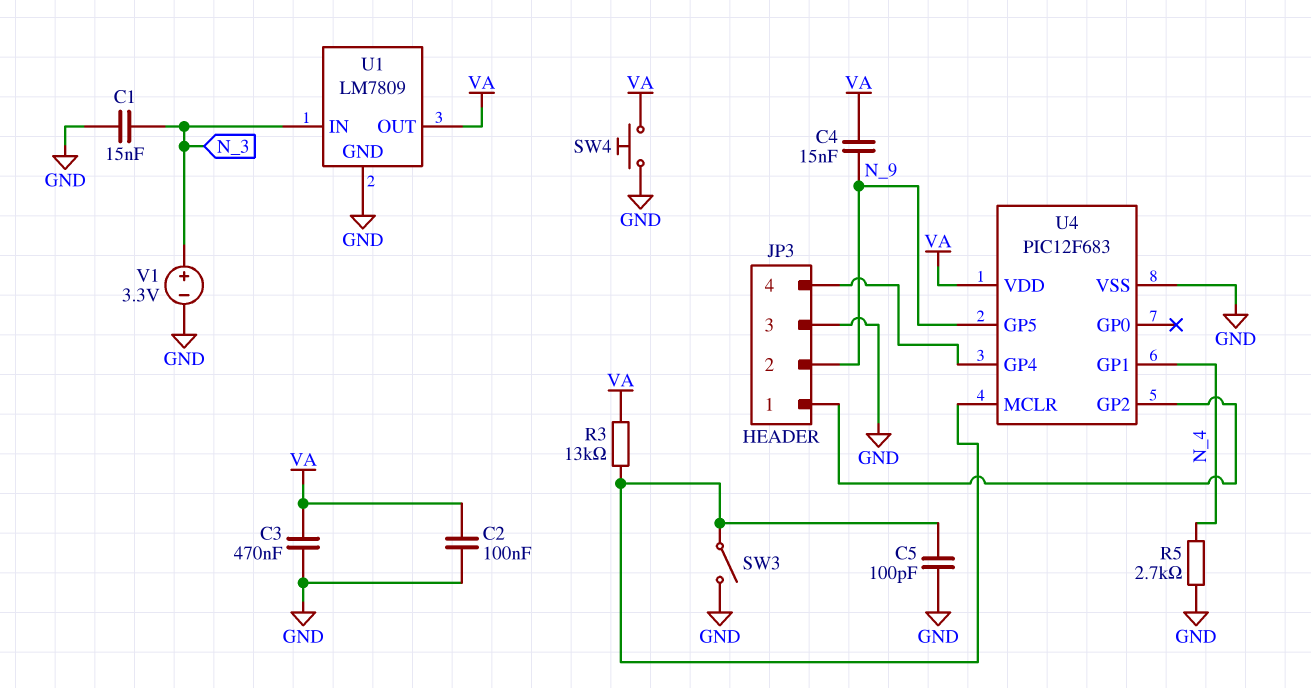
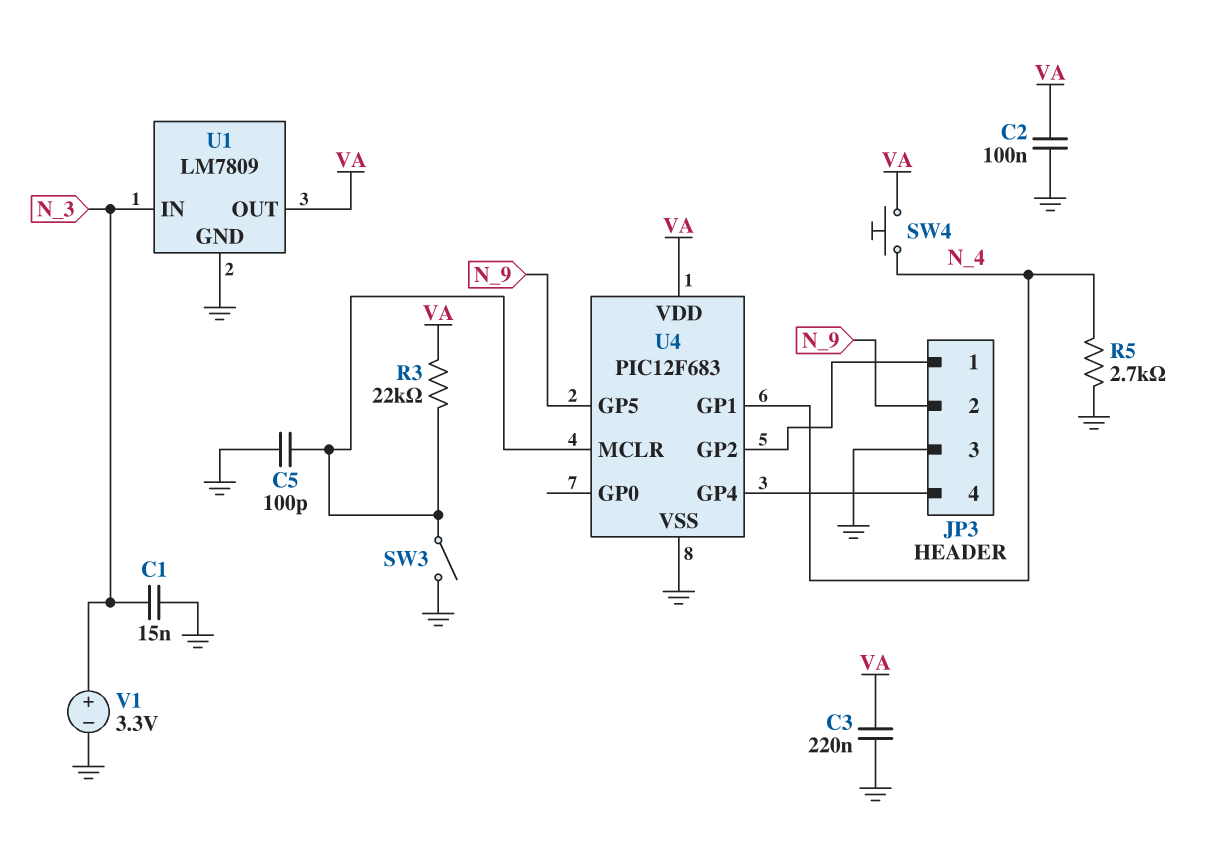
C3: 470nF (GND, VA) -> 220nF (GND, VA)
C4: 15nF (N_9, VA) -> none
R3: 13k (U4/MCLR, VA) -> 22k (U4/MCLR, VA)
SW4: button (GND, VA) -> button (N_4, VA)

